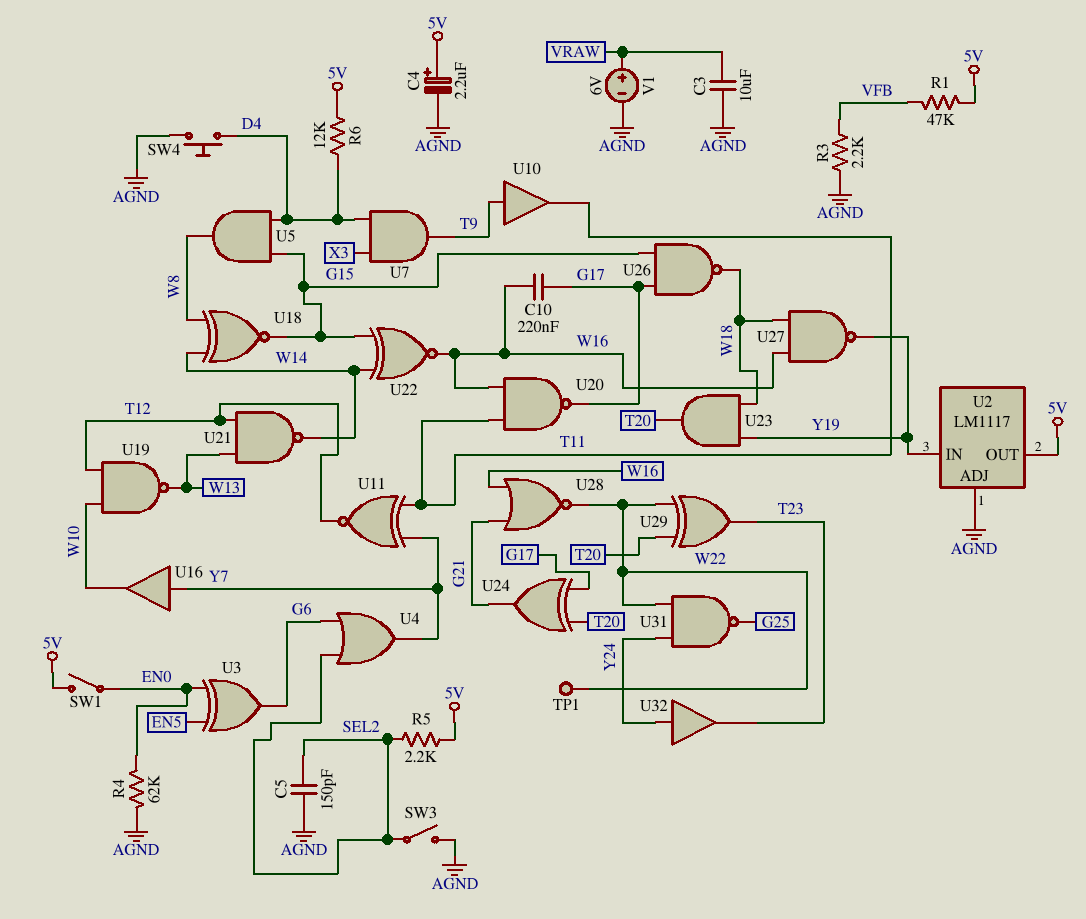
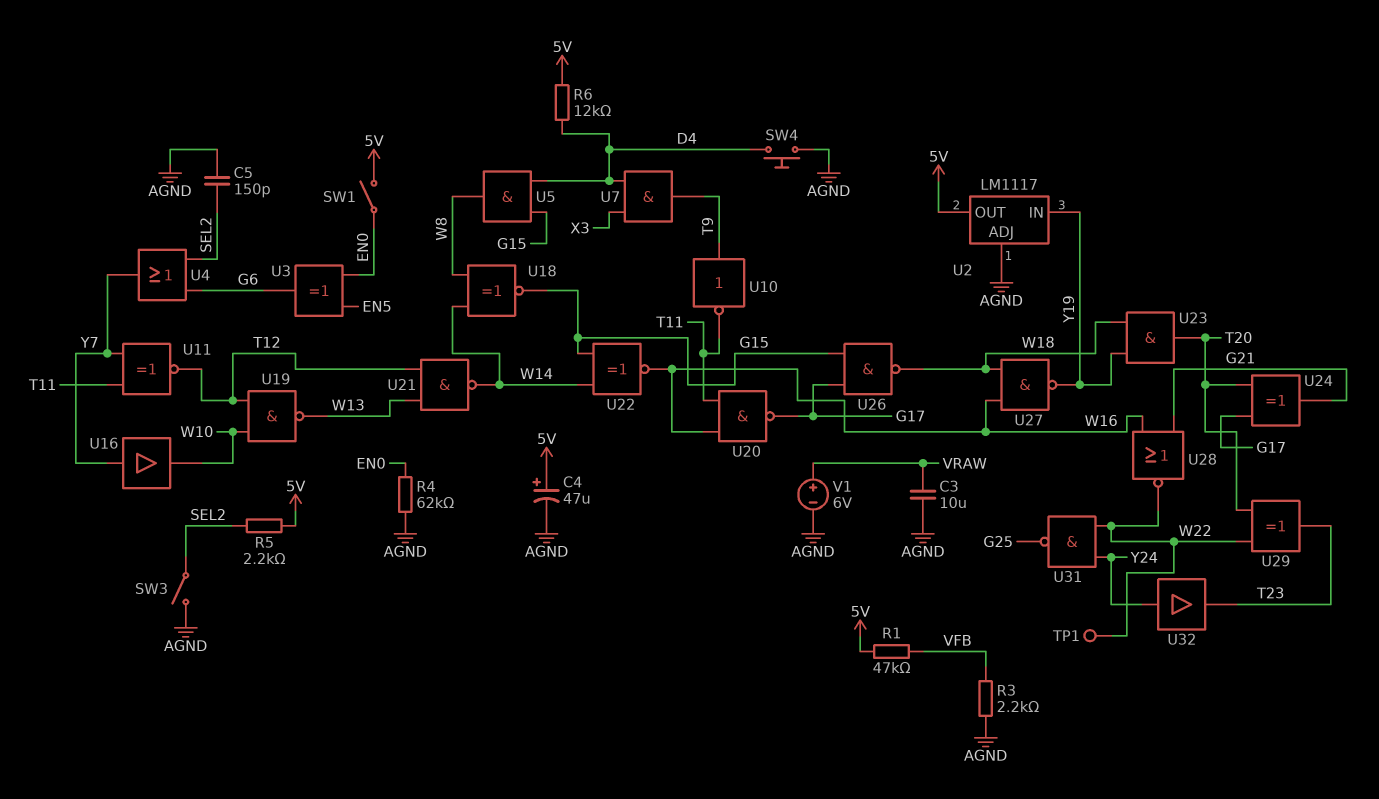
C4: 2.2uF (plus 5V, minus AGND) -> 47uF (plus 5V, minus AGND)
C10: 220nF (G17, W16) -> none
U10: buffer (in T9, out T11) -> NOT (in T9, out T11)

